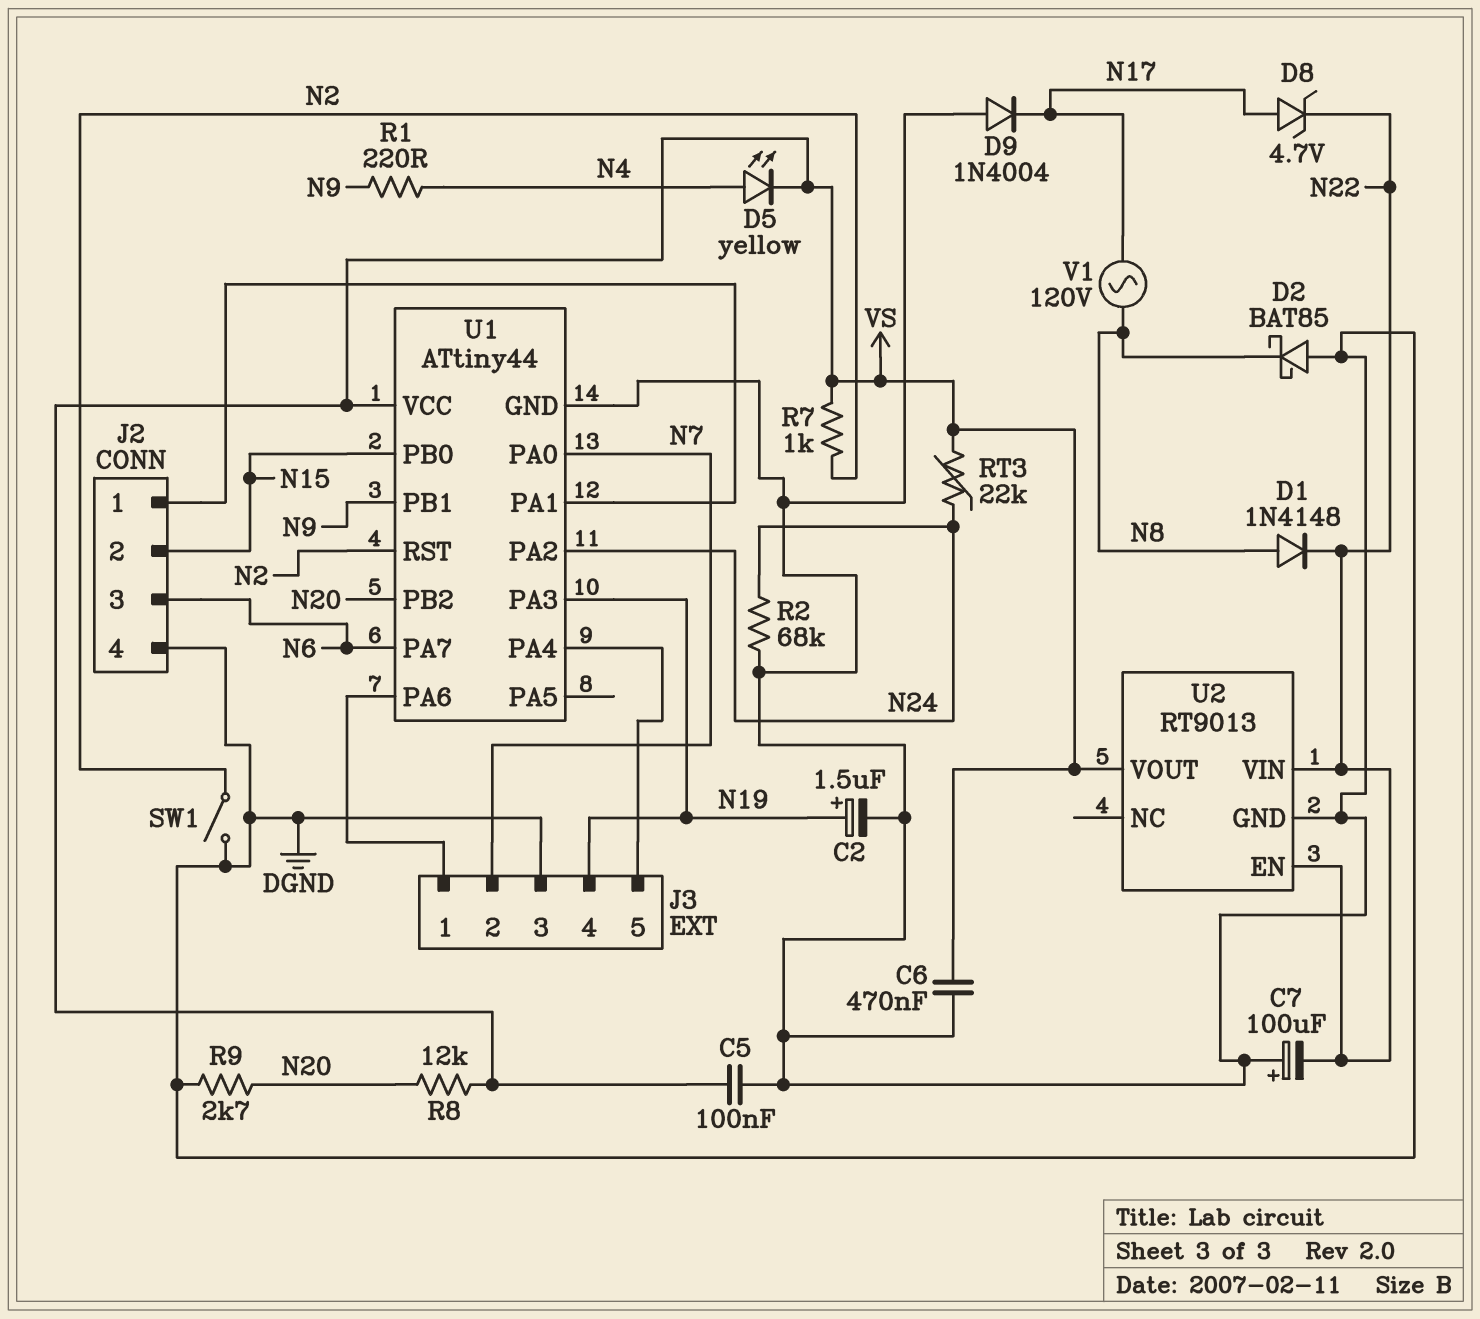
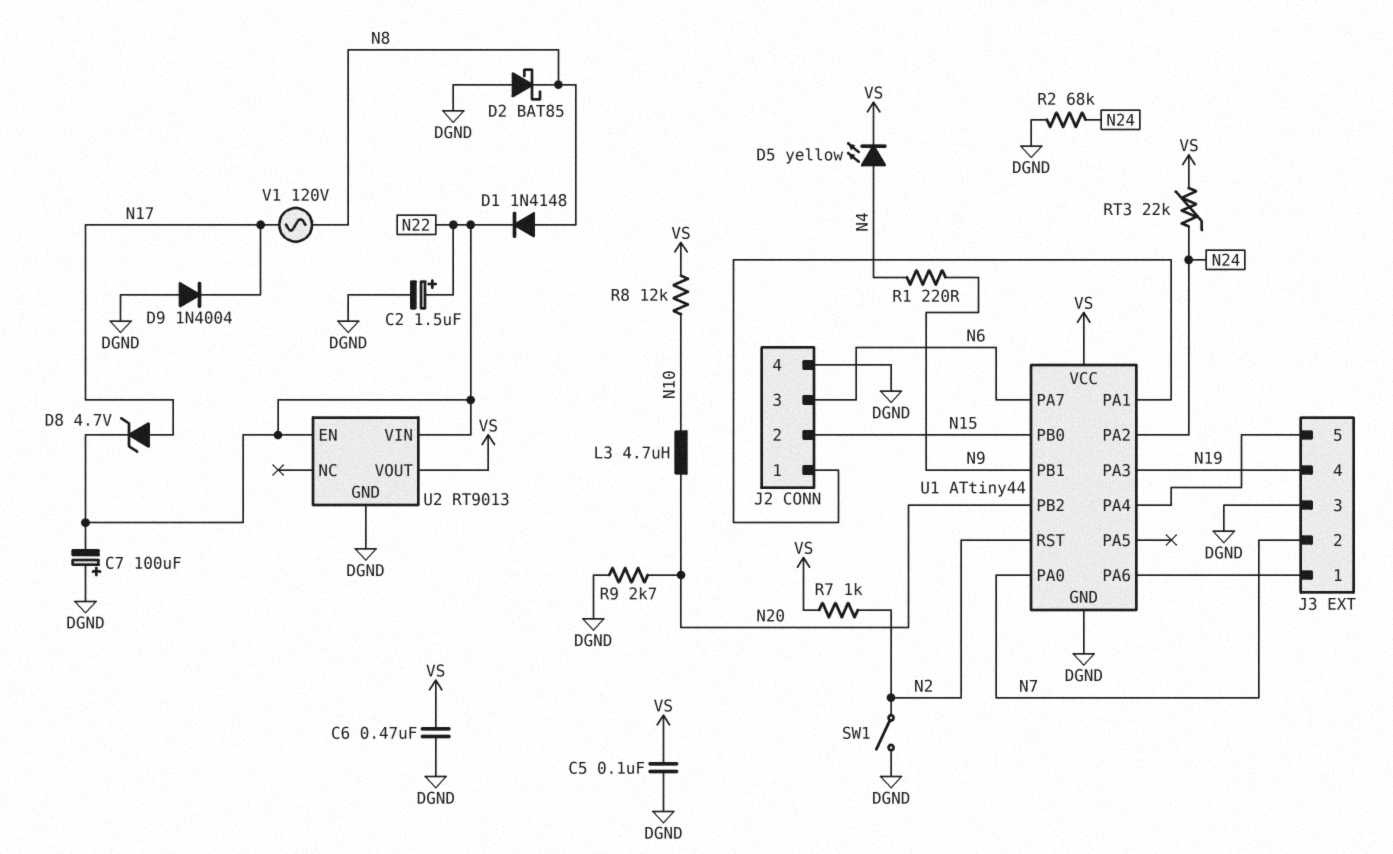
C2: 1.5uF (plus N19, minus DGND) -> 1.5uF (plus N22, minus DGND)
L3: none -> 4.7uH (N10, N20)
R8: 12k (N20, VS) -> 12k (N10, VS)

